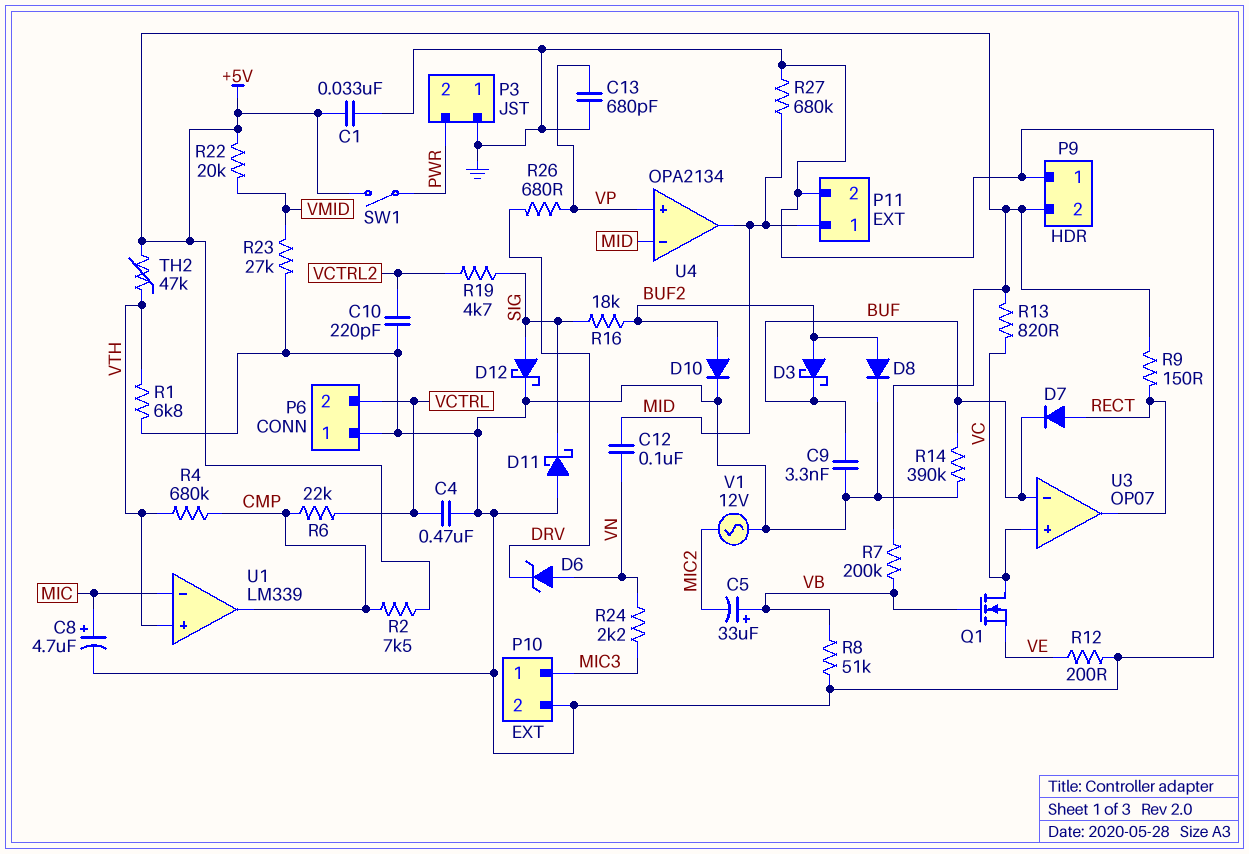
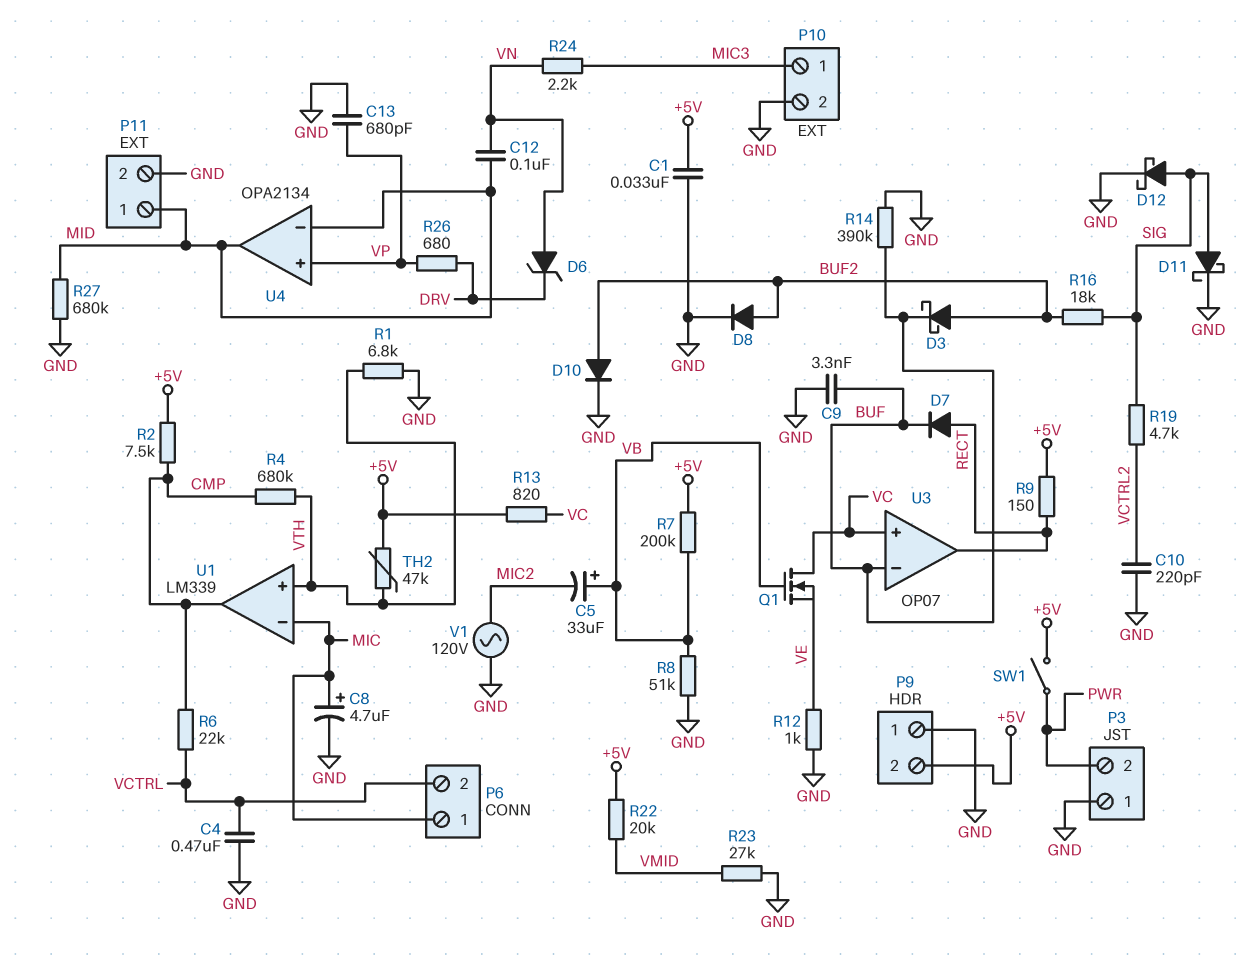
D11: schottky (A GND, K SIG) -> schottky (A SIG, K GND)
P6 pin 1: GND -> MIC
R12: 200 (GND, VE) -> 1k (GND, VE)
V1: AC 12V (GND, MIC2) -> AC 120V (GND, MIC2)

